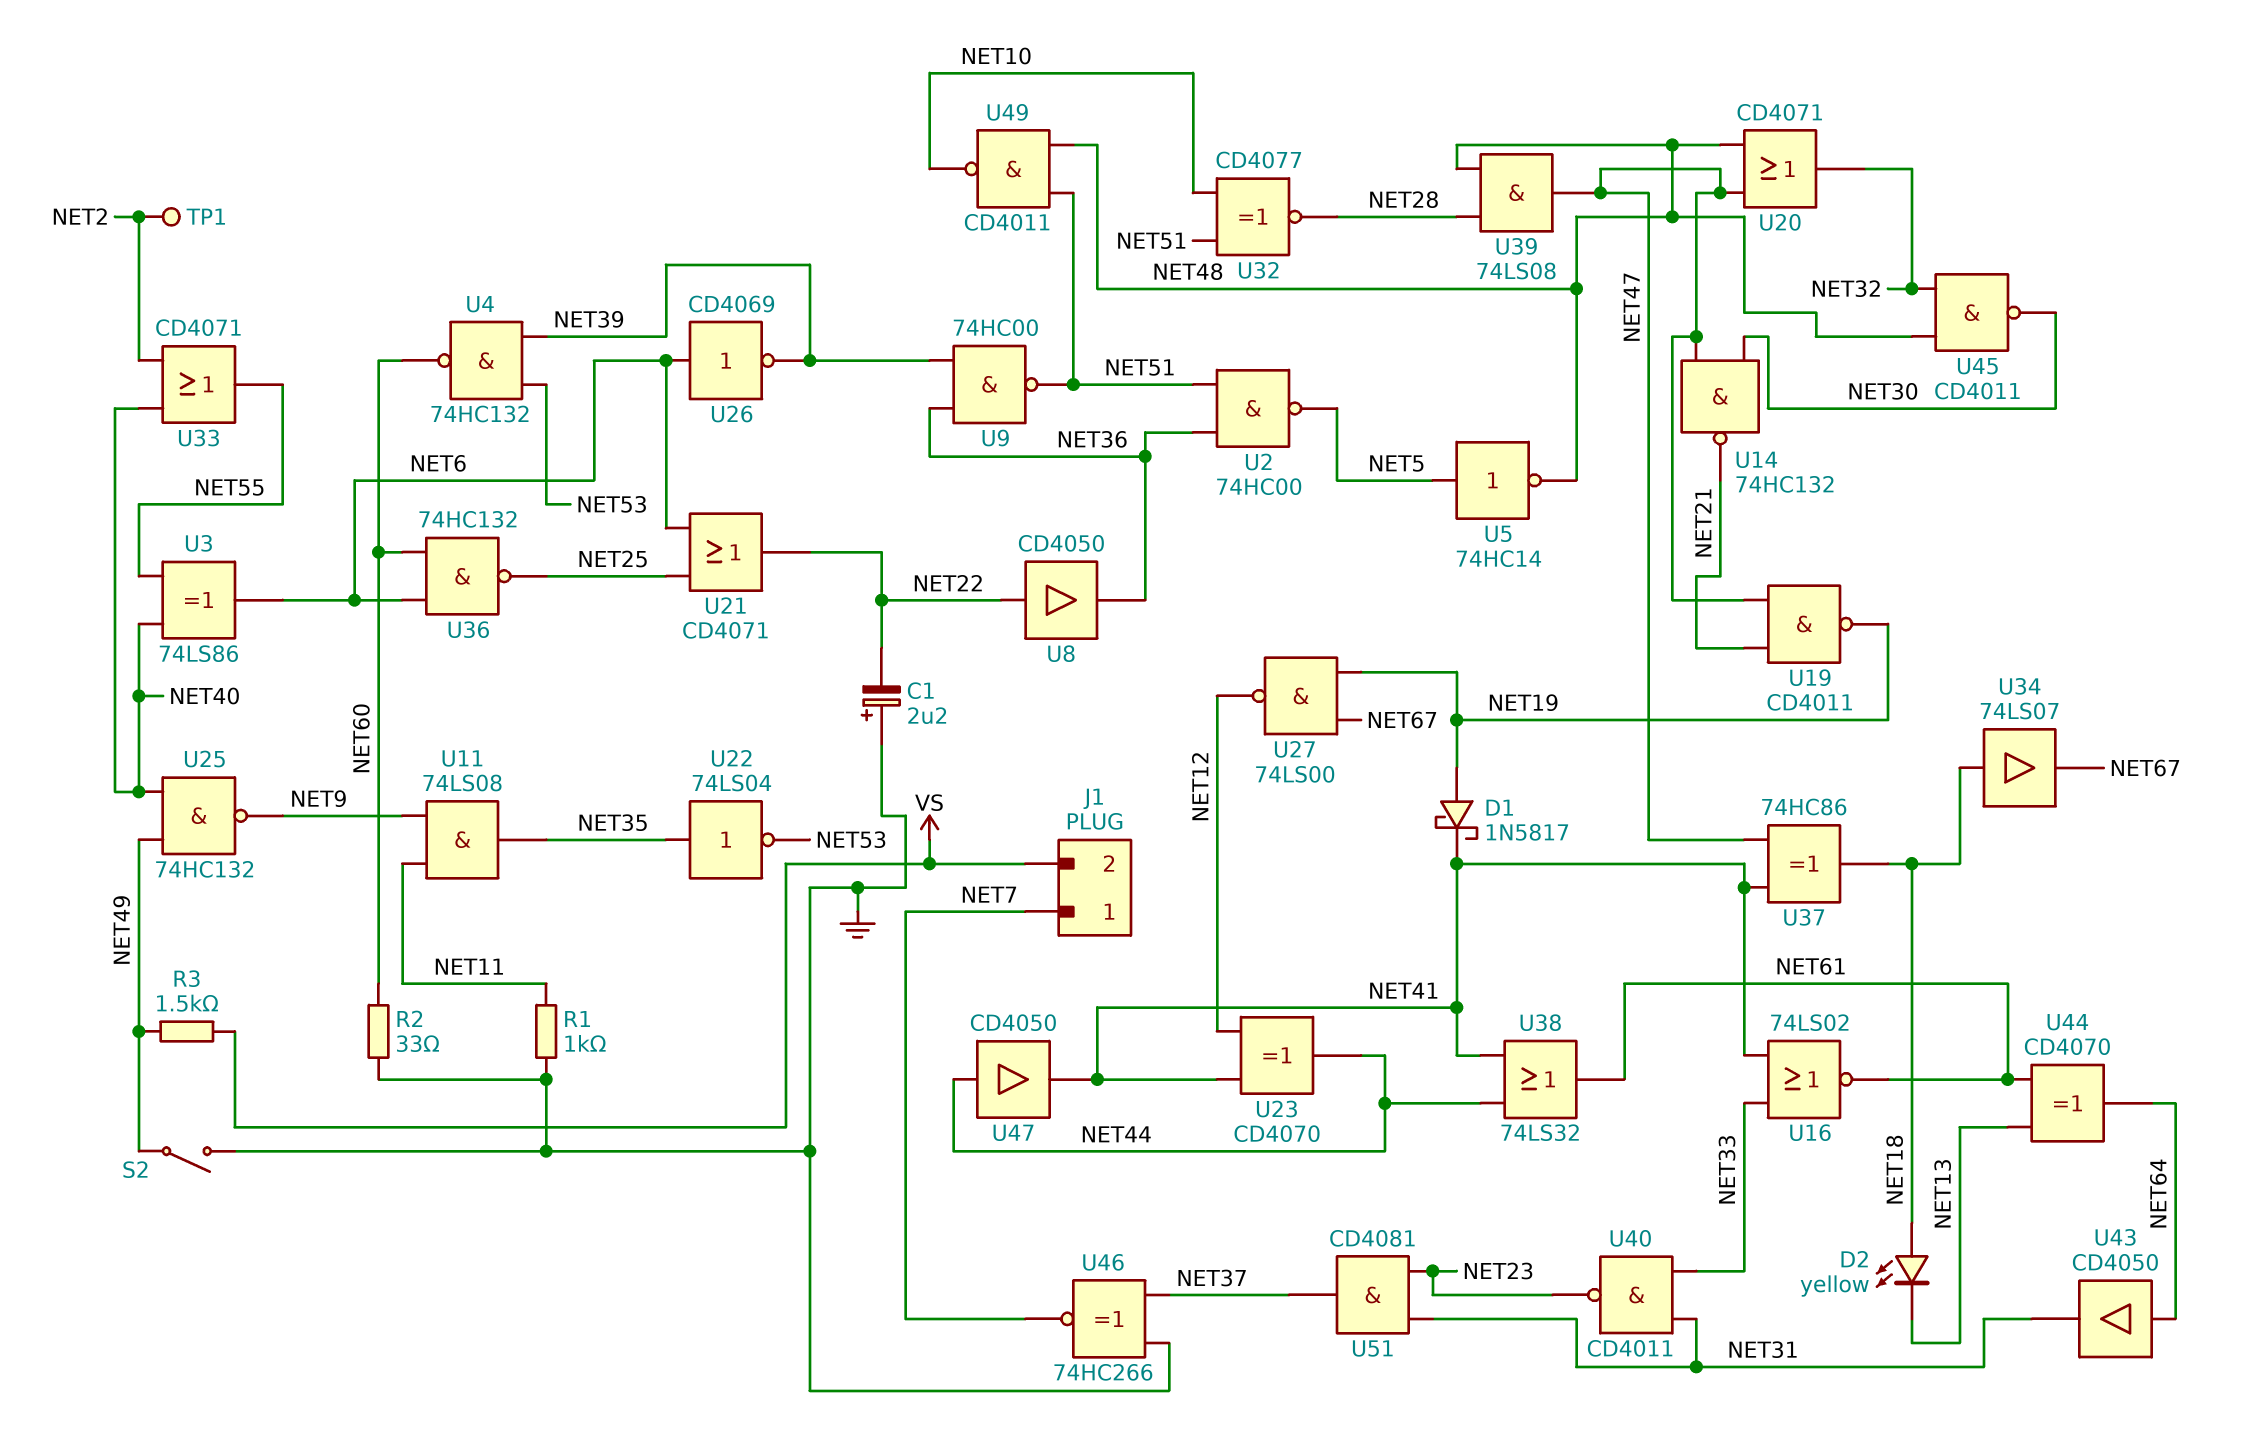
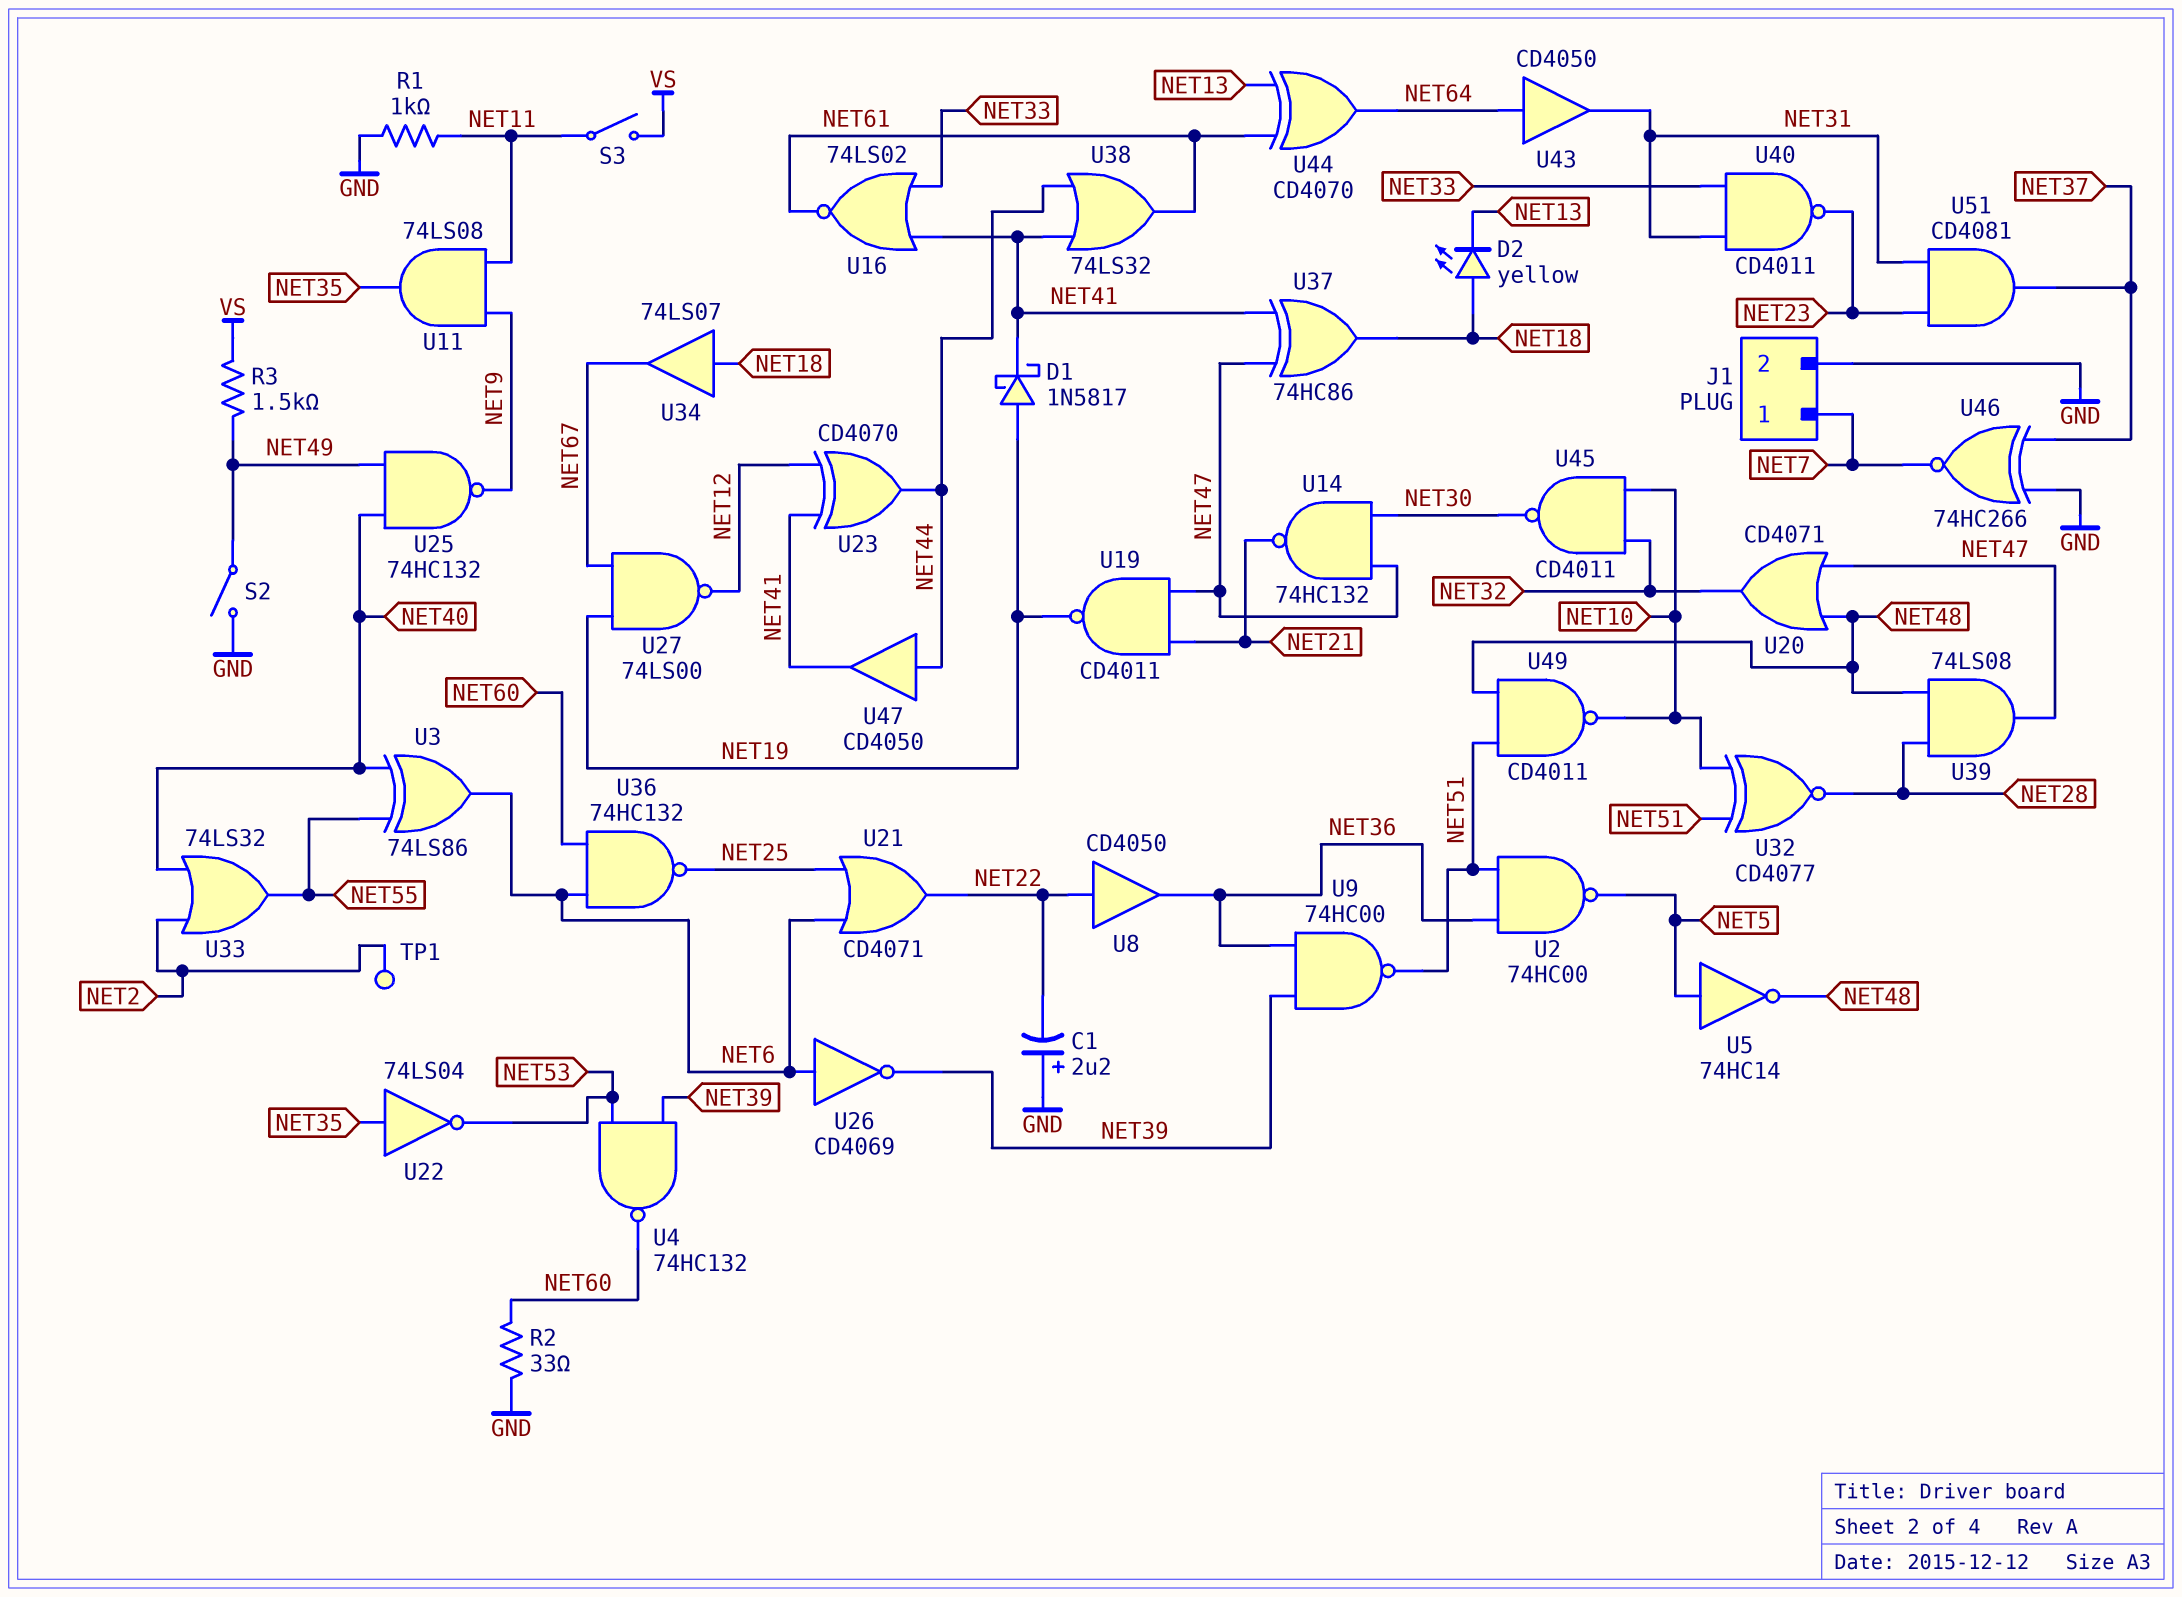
J1 pin 2: VS -> GND
S3: none -> switch (NET11, VS)
U33: OR CD4071 (in NET2, in NET40, out NET55) -> OR 74LS32 (in NET2, in NET40, out NET55)
U45: NAND CD4011 (in NET32, in NET48, out NET30) -> NAND CD4011 (in NET10, in NET32, out NET30)

